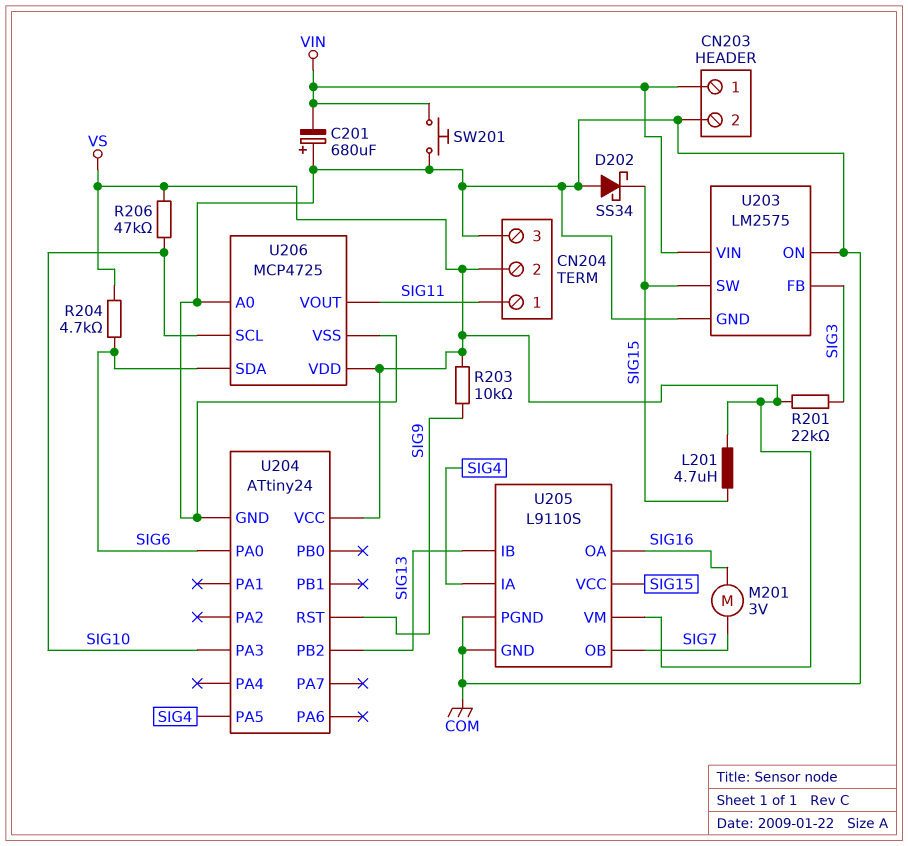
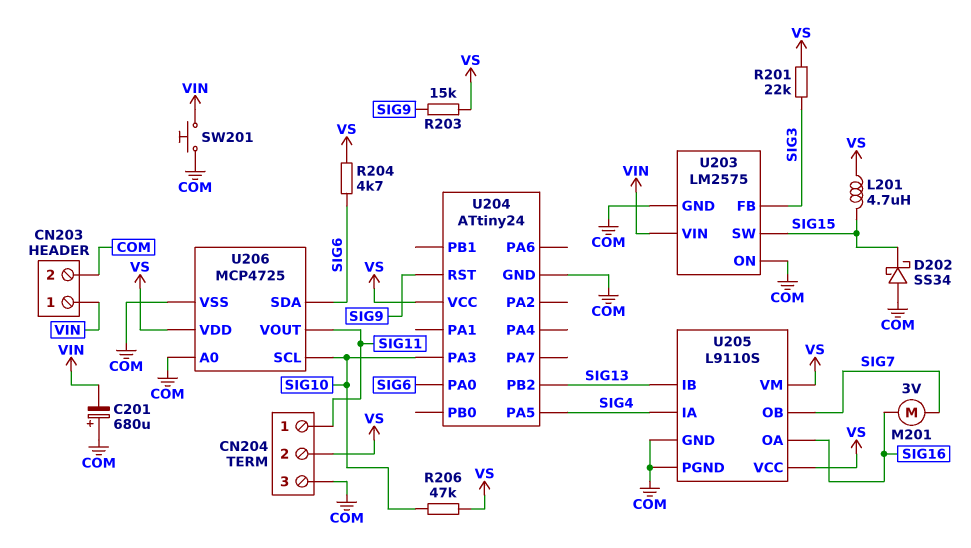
R203: 10k (SIG9, VS) -> 15k (SIG9, VS)
U205 pin VCC: SIG15 -> VS

